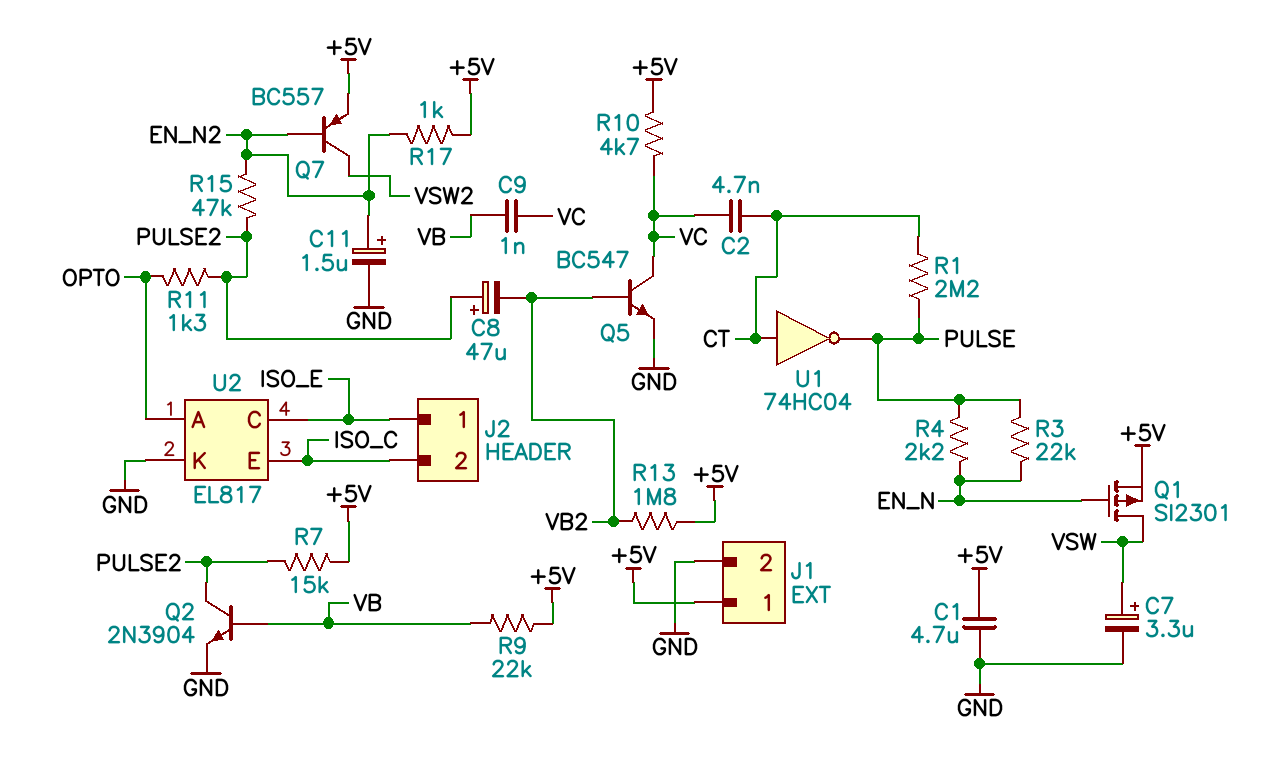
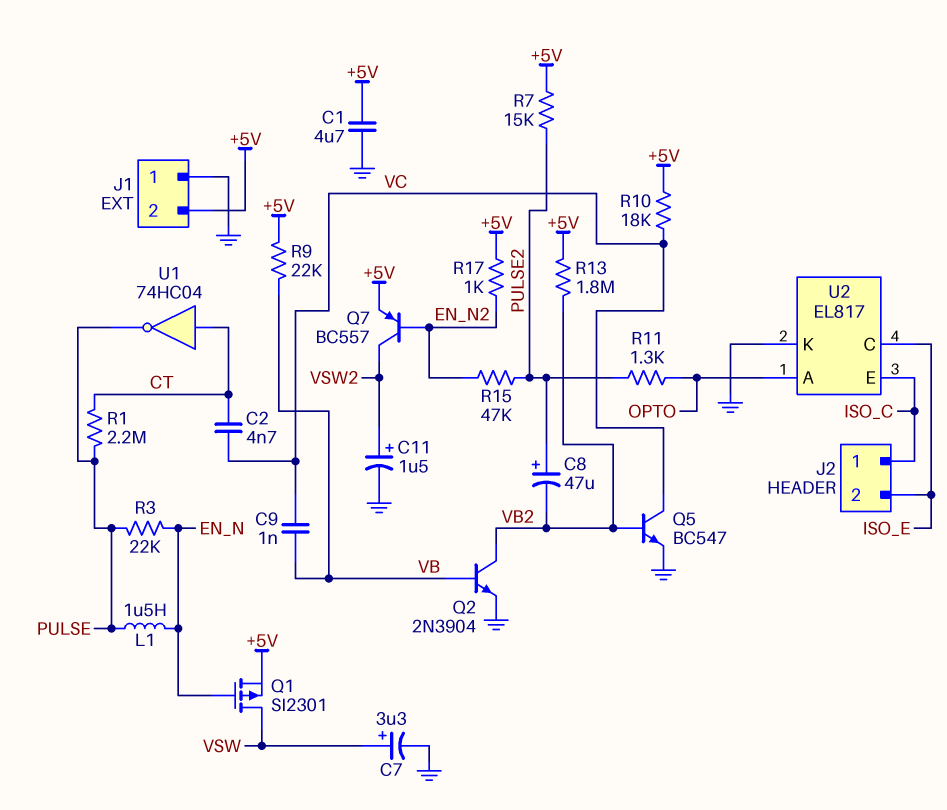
C11: 1.5uF (plus EN_N2, minus GND) -> 1.5uF (plus VSW2, minus GND)
J1 pin 1: +5V -> GND
J1 pin 2: GND -> +5V
J2 pin 1: ISO_E -> ISO_C
J2 pin 2: ISO_C -> ISO_E
L1: none -> 1.5uH (EN_N, PULSE)
Q2: NPN 2N3904 (B VB, C PULSE2, E GND) -> NPN 2N3904 (B VB, C VB2, E GND)
R4: 2.2k (EN_N, PULSE) -> none
R10: 4.7k (+5V, VC) -> 18k (+5V, VC)

